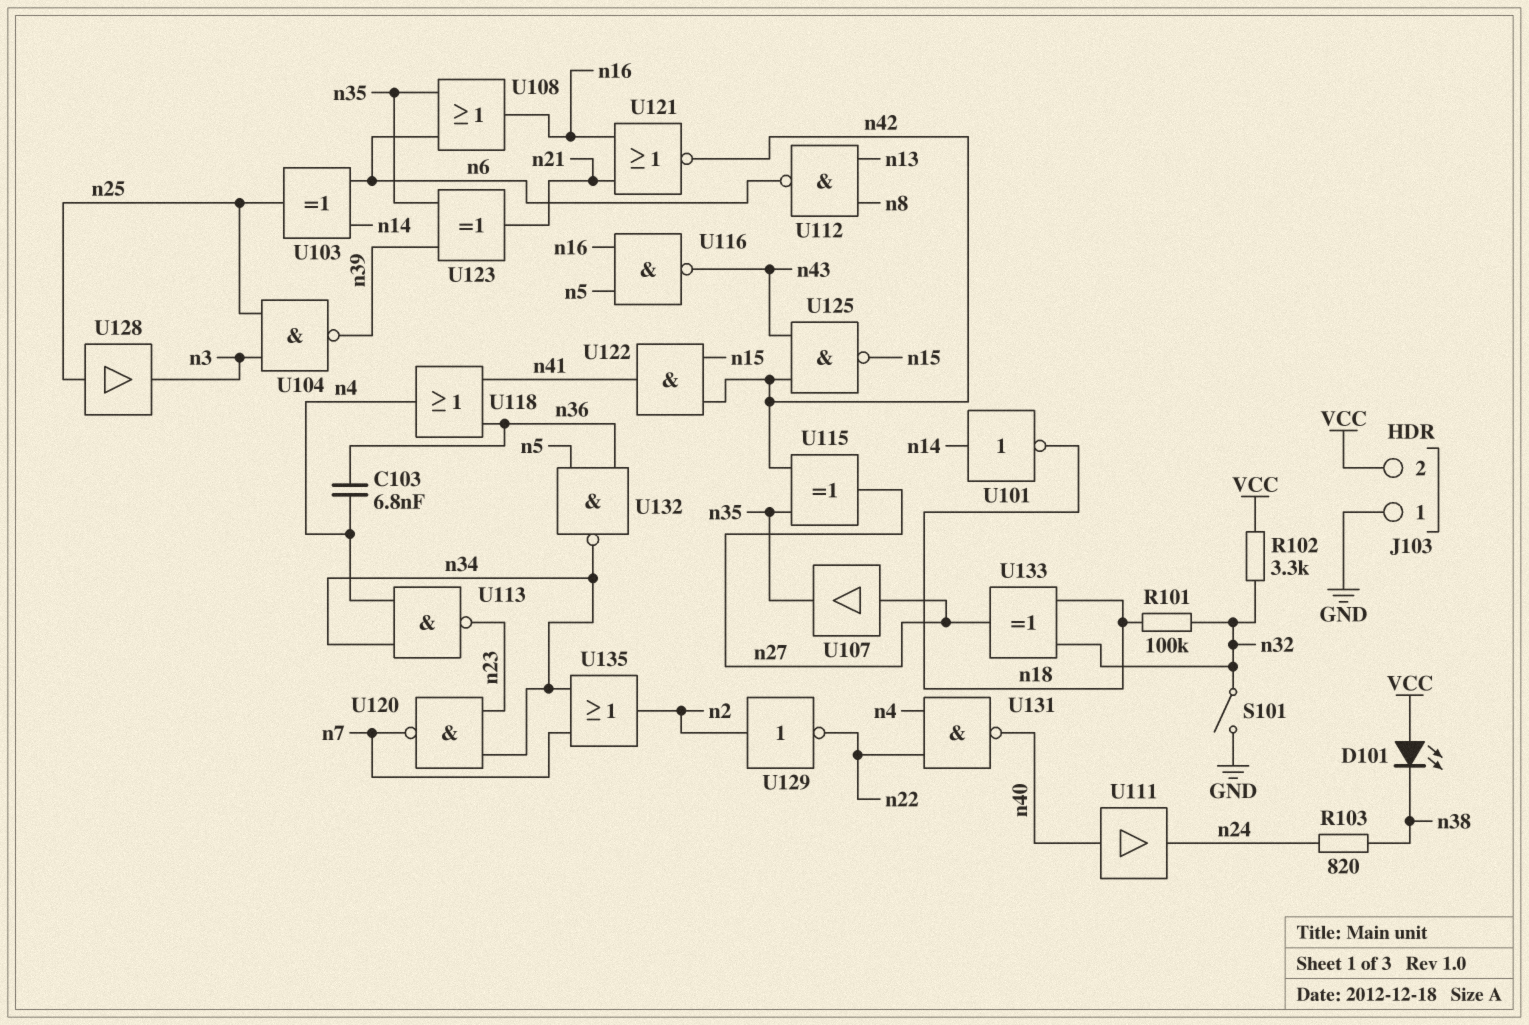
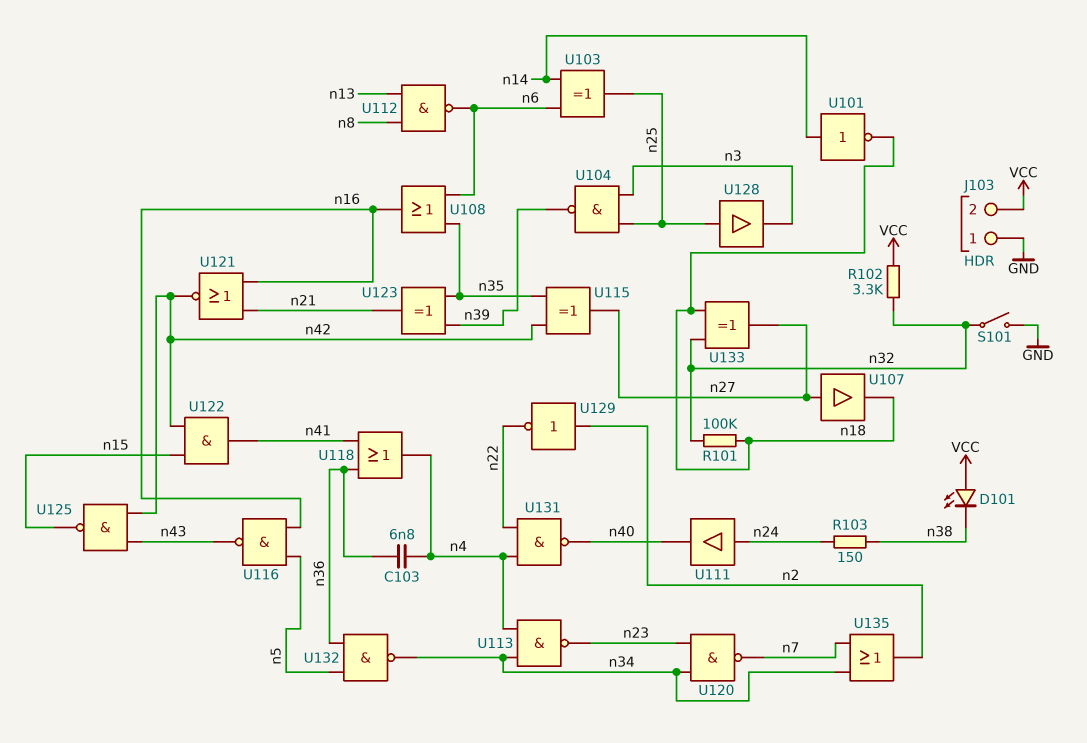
R103: 820 (n24, n38) -> 150 (n24, n38)
U107: buffer (in n27, out n35) -> buffer (in n27, out n18)
U111: buffer (in n40, out n24) -> buffer (in n24, out n40)

